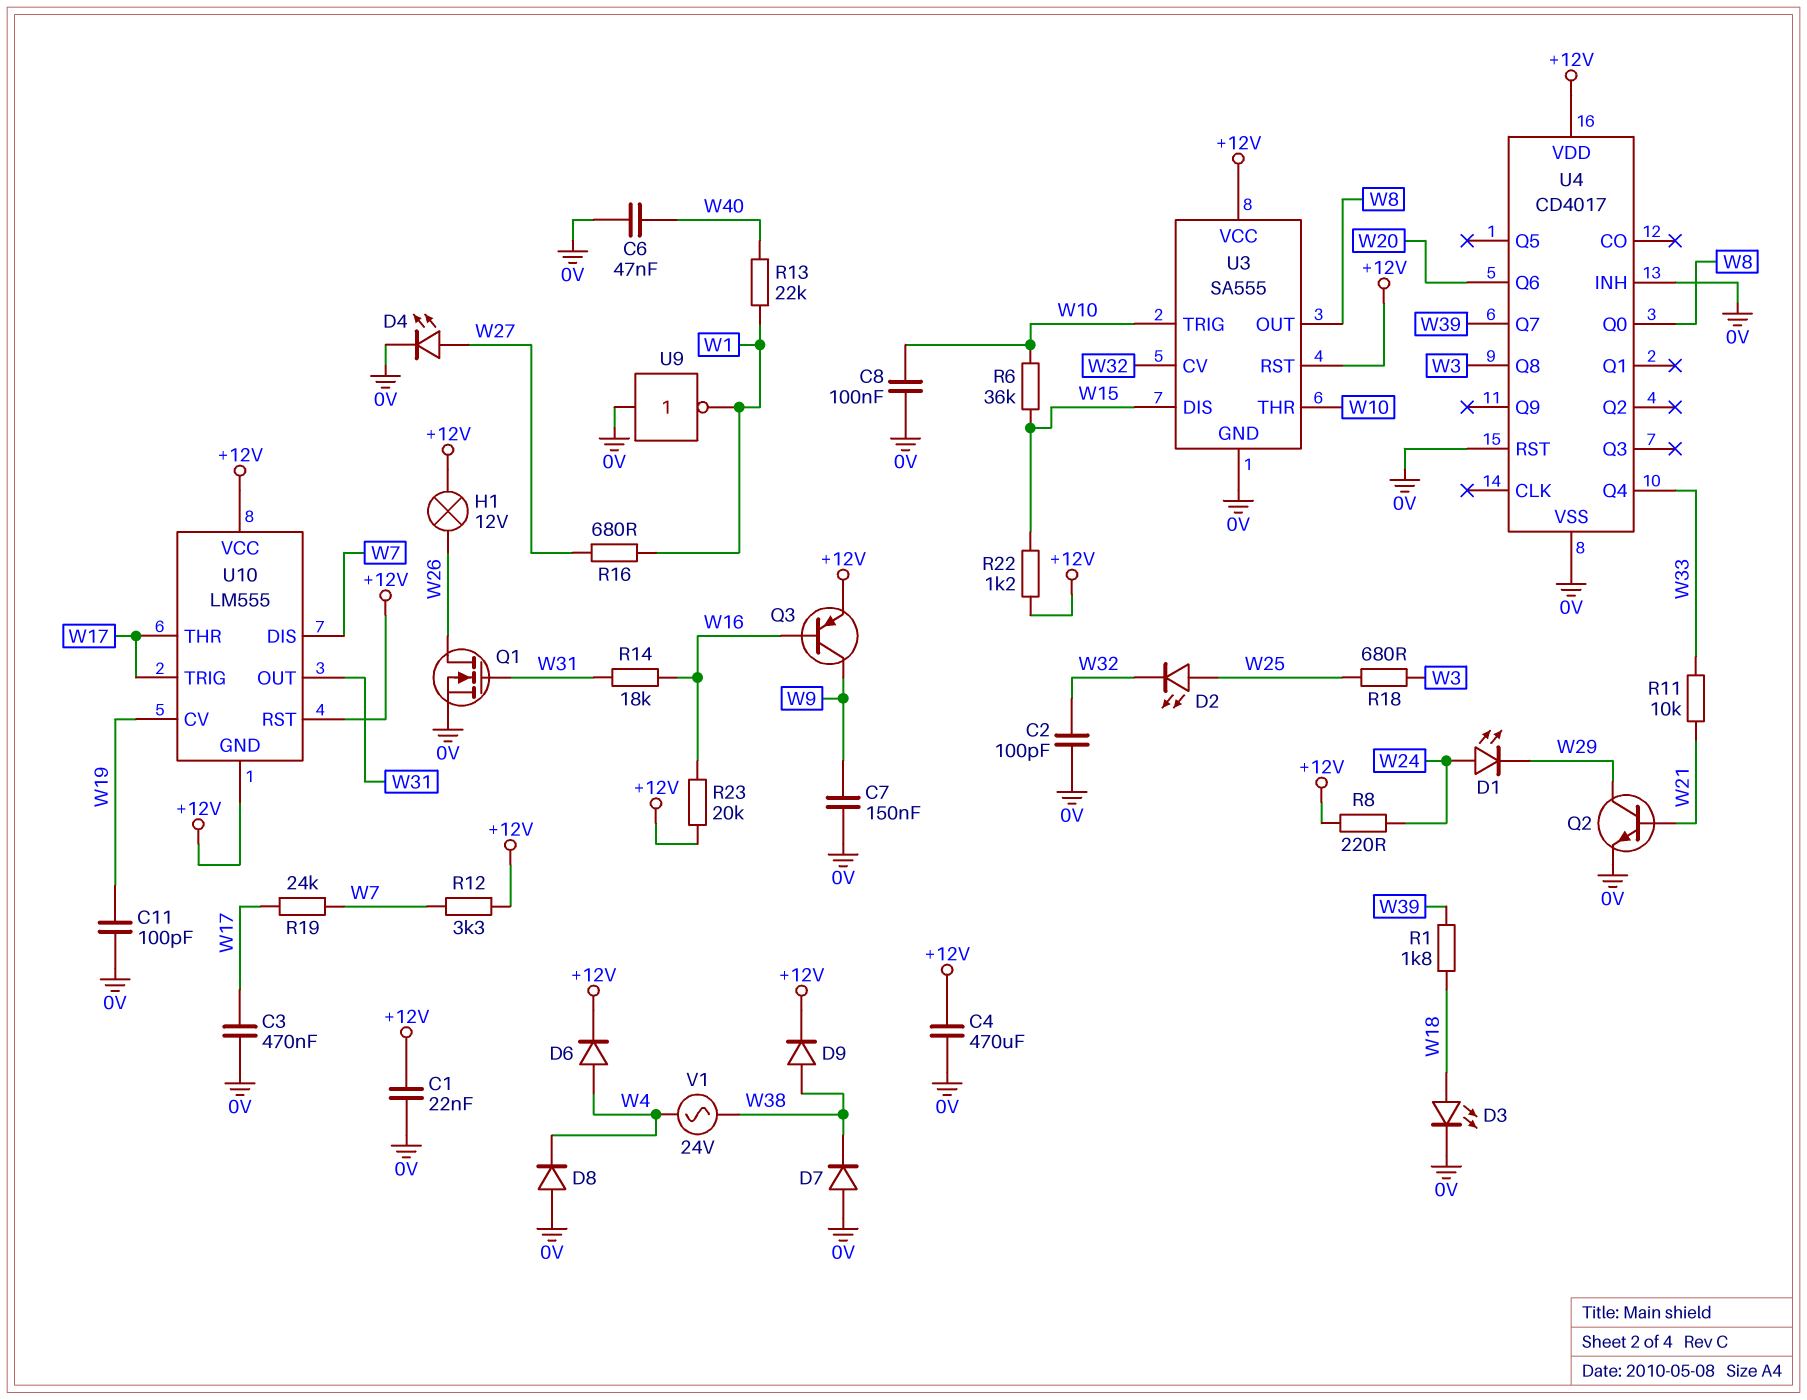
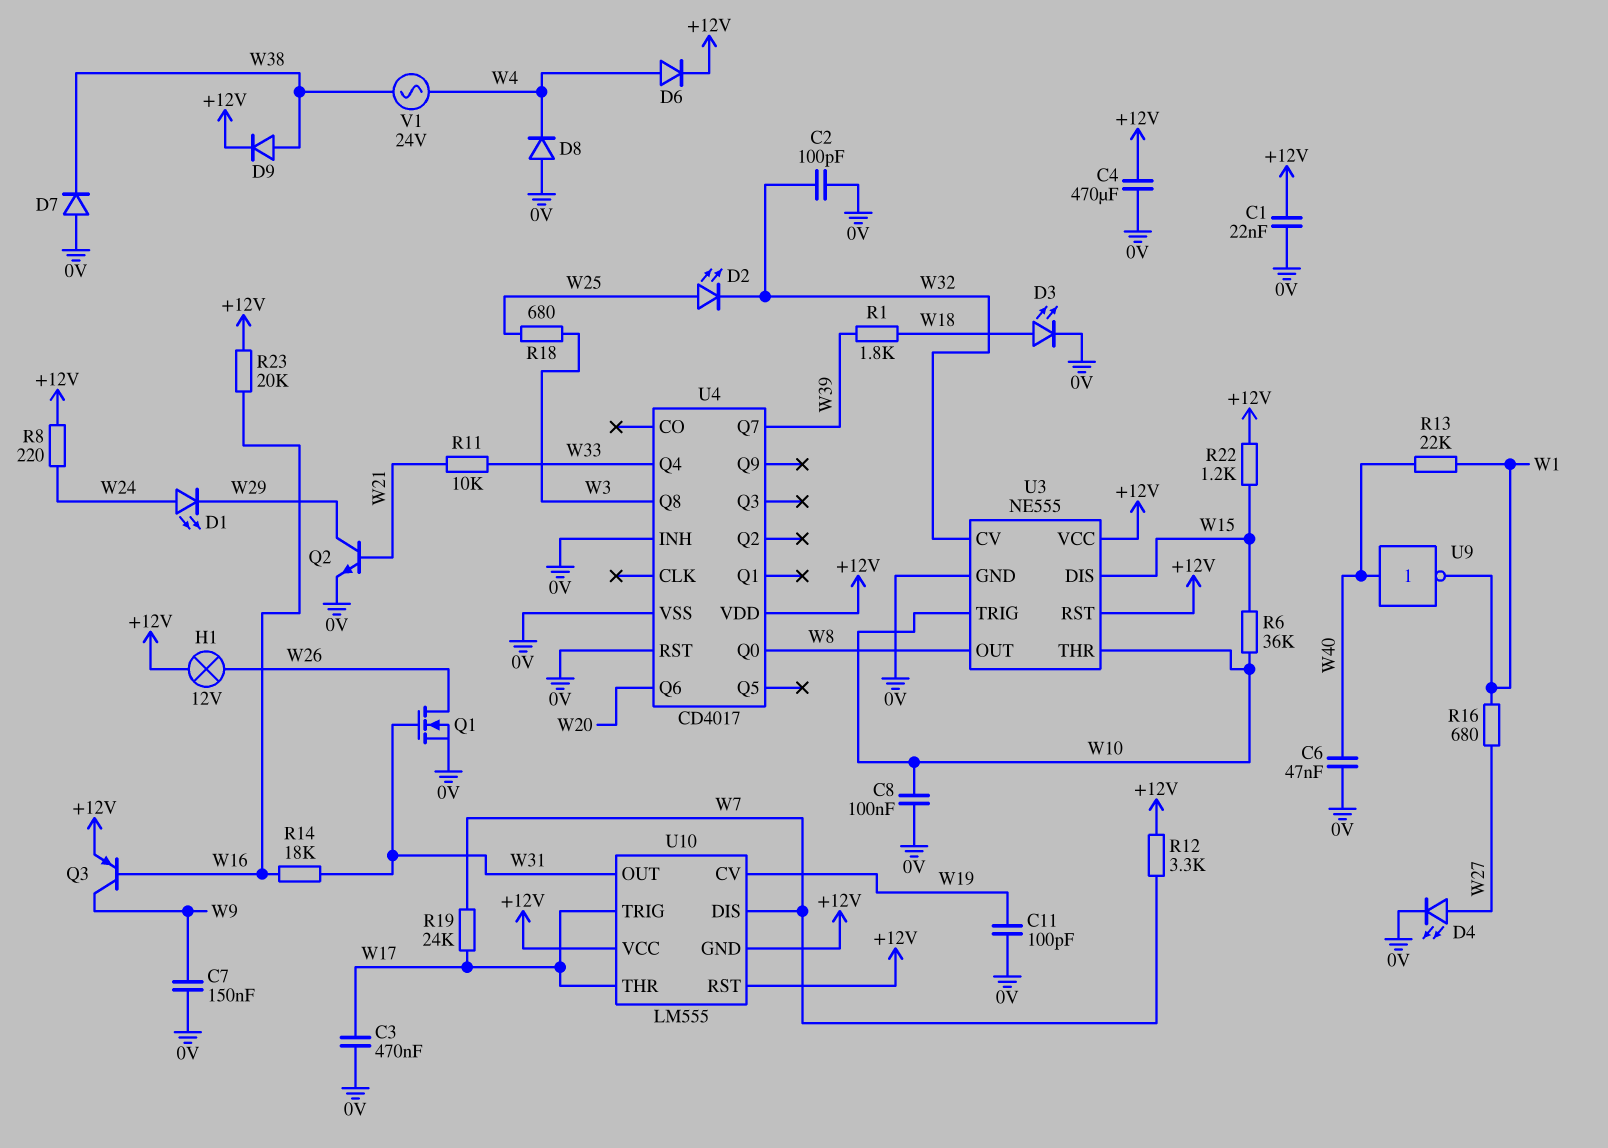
U3: SA555 -> NE555
U9: NOT (in 0V, out W1) -> NOT (in W40, out W1)

